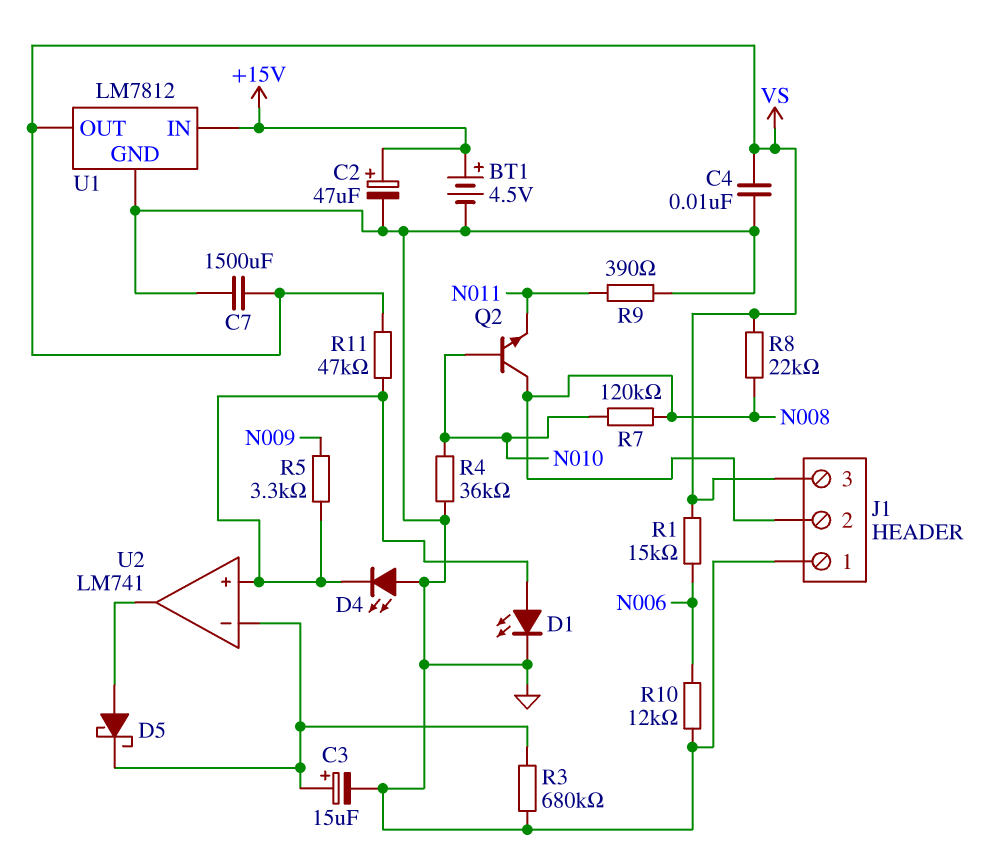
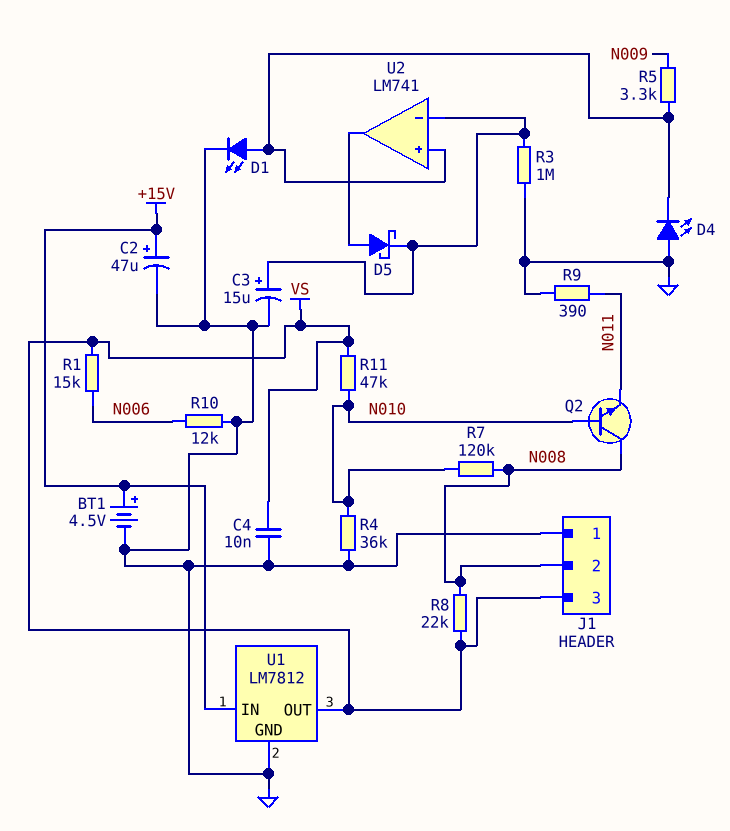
C7: 1500uF (GND, VS) -> none
R3: 680k (GND, U2/in-) -> 1M (GND, U2/in-)
R11: 47k (U2/in+, VS) -> 47k (N010, VS)

